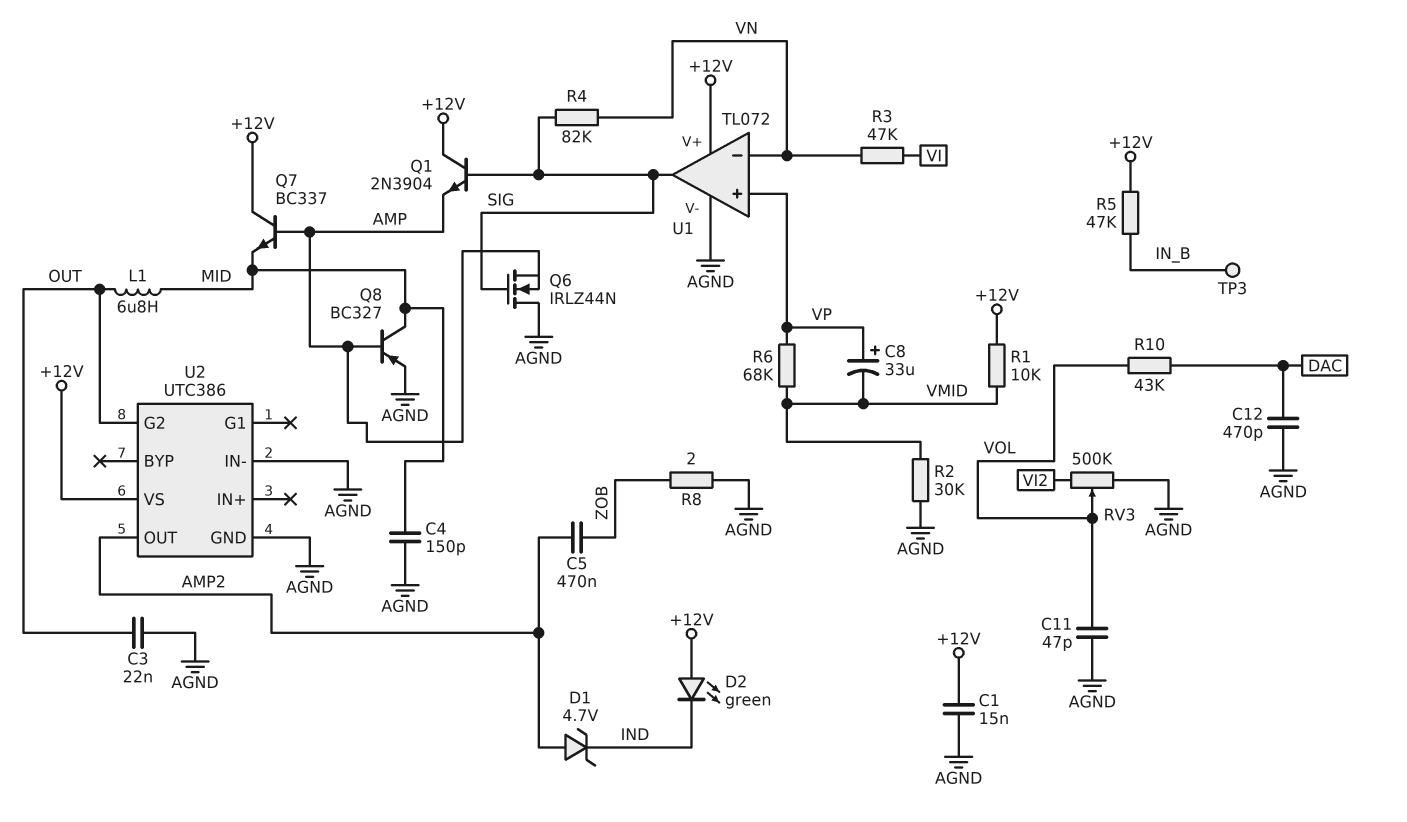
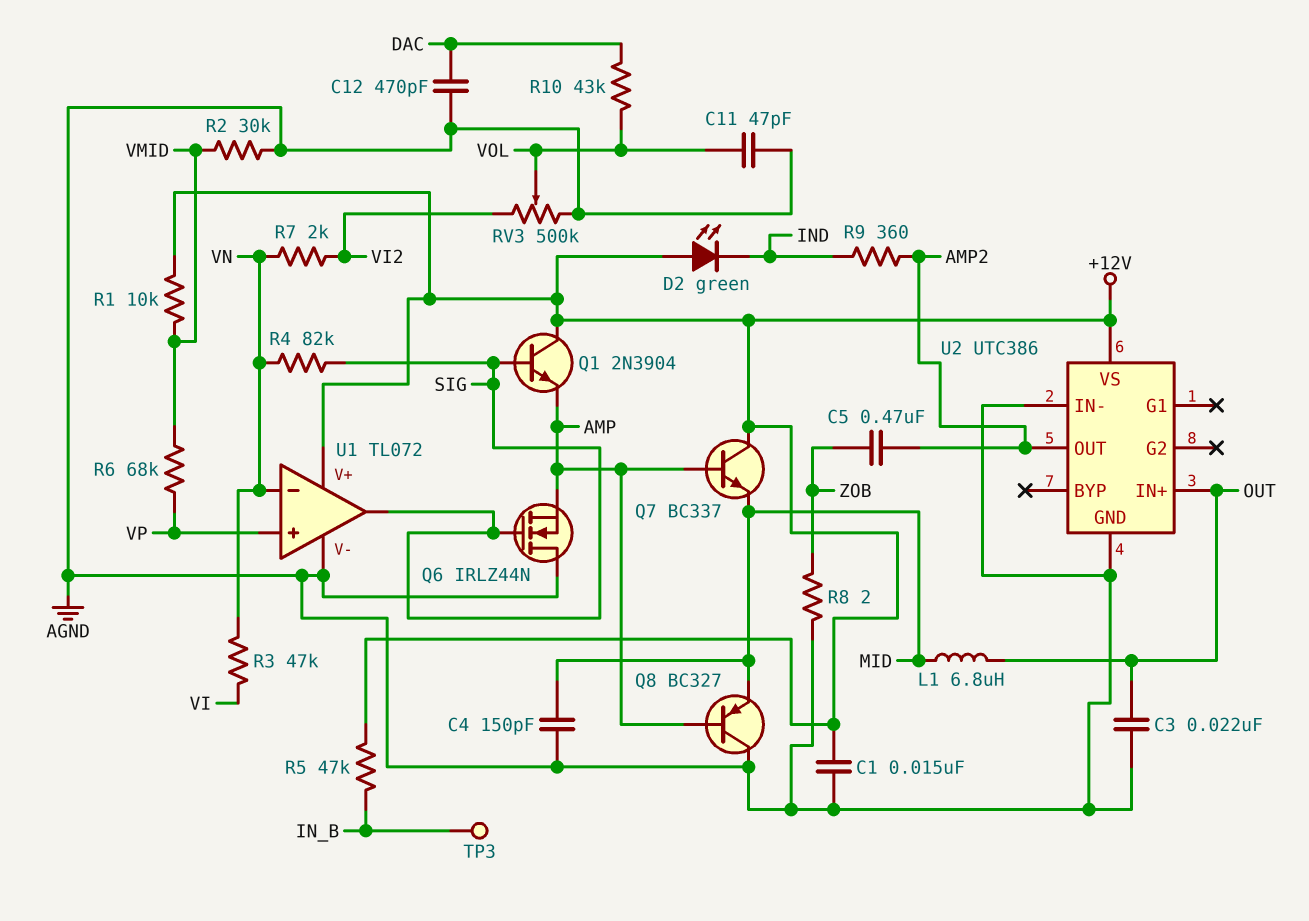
C8: 33uF (plus VP, minus VMID) -> none
D1: zener 4.7V (A AMP2, K IND) -> none
Q8: PNP BC327 (B AMP, C MID, E AGND) -> PNP BC327 (B AMP, C AGND, E MID)
R7: none -> 2k (VI2, VN)
R9: none -> 360 (AMP2, IND)
U2 pin G2: OUT -> none
U2 pin IN+: none -> OUT

